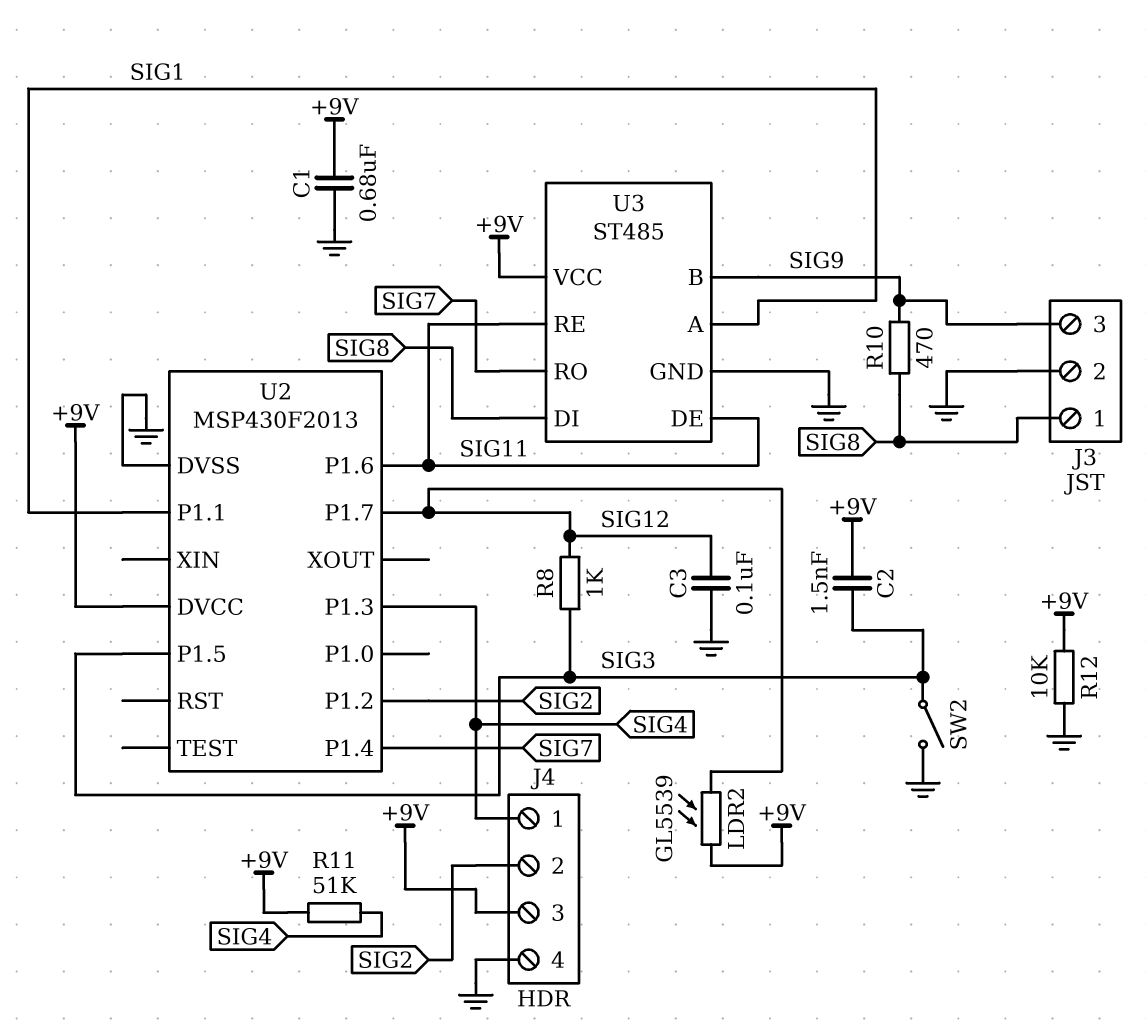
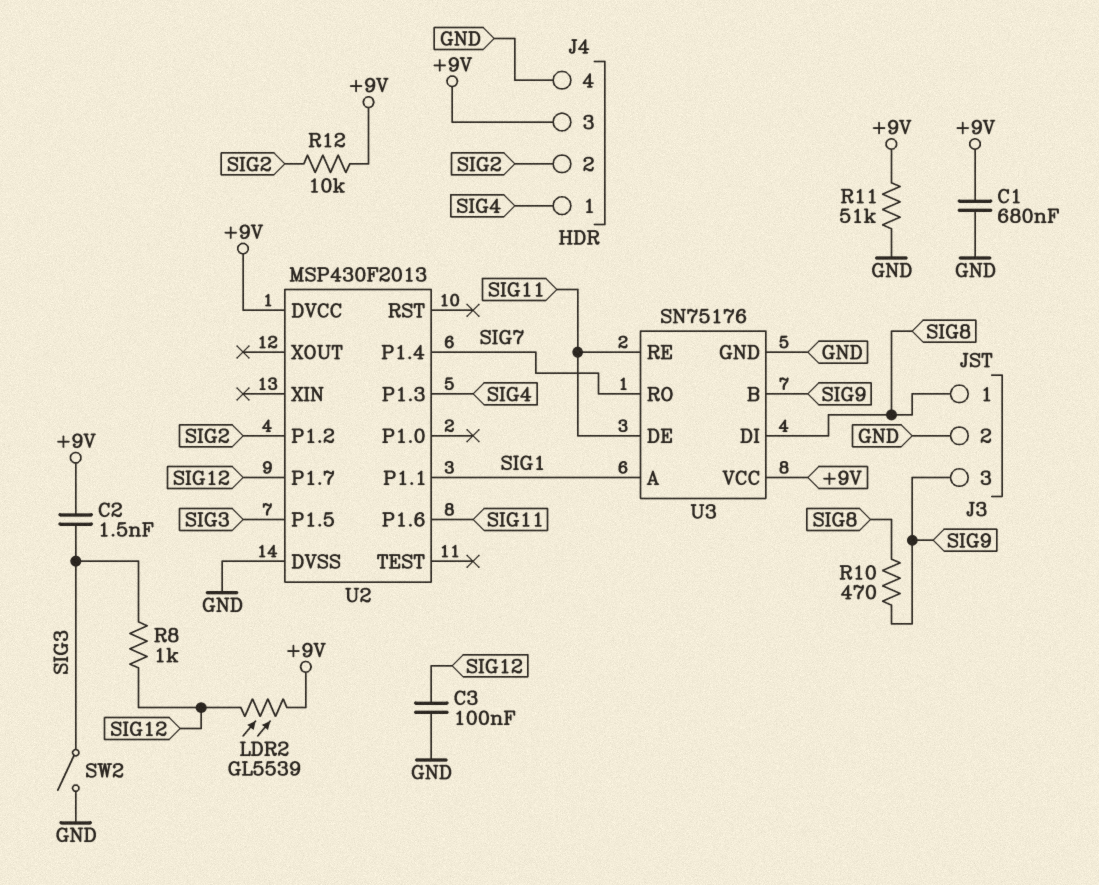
R11: 51k (+9V, SIG4) -> 51k (+9V, GND)
R12: 10k (+9V, GND) -> 10k (+9V, SIG2)
U3: ST485 -> SN75176

